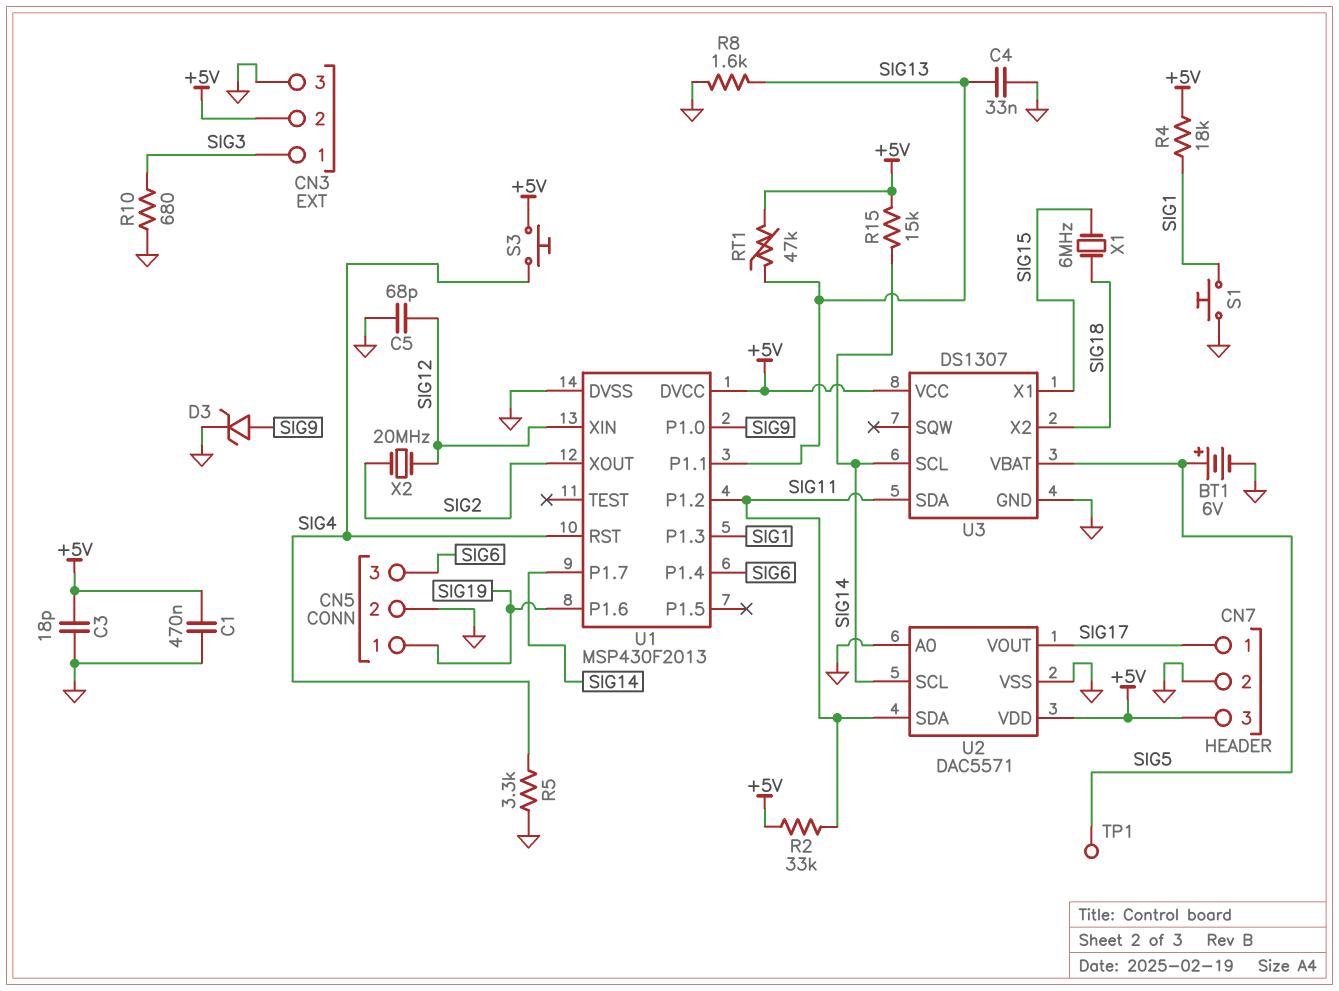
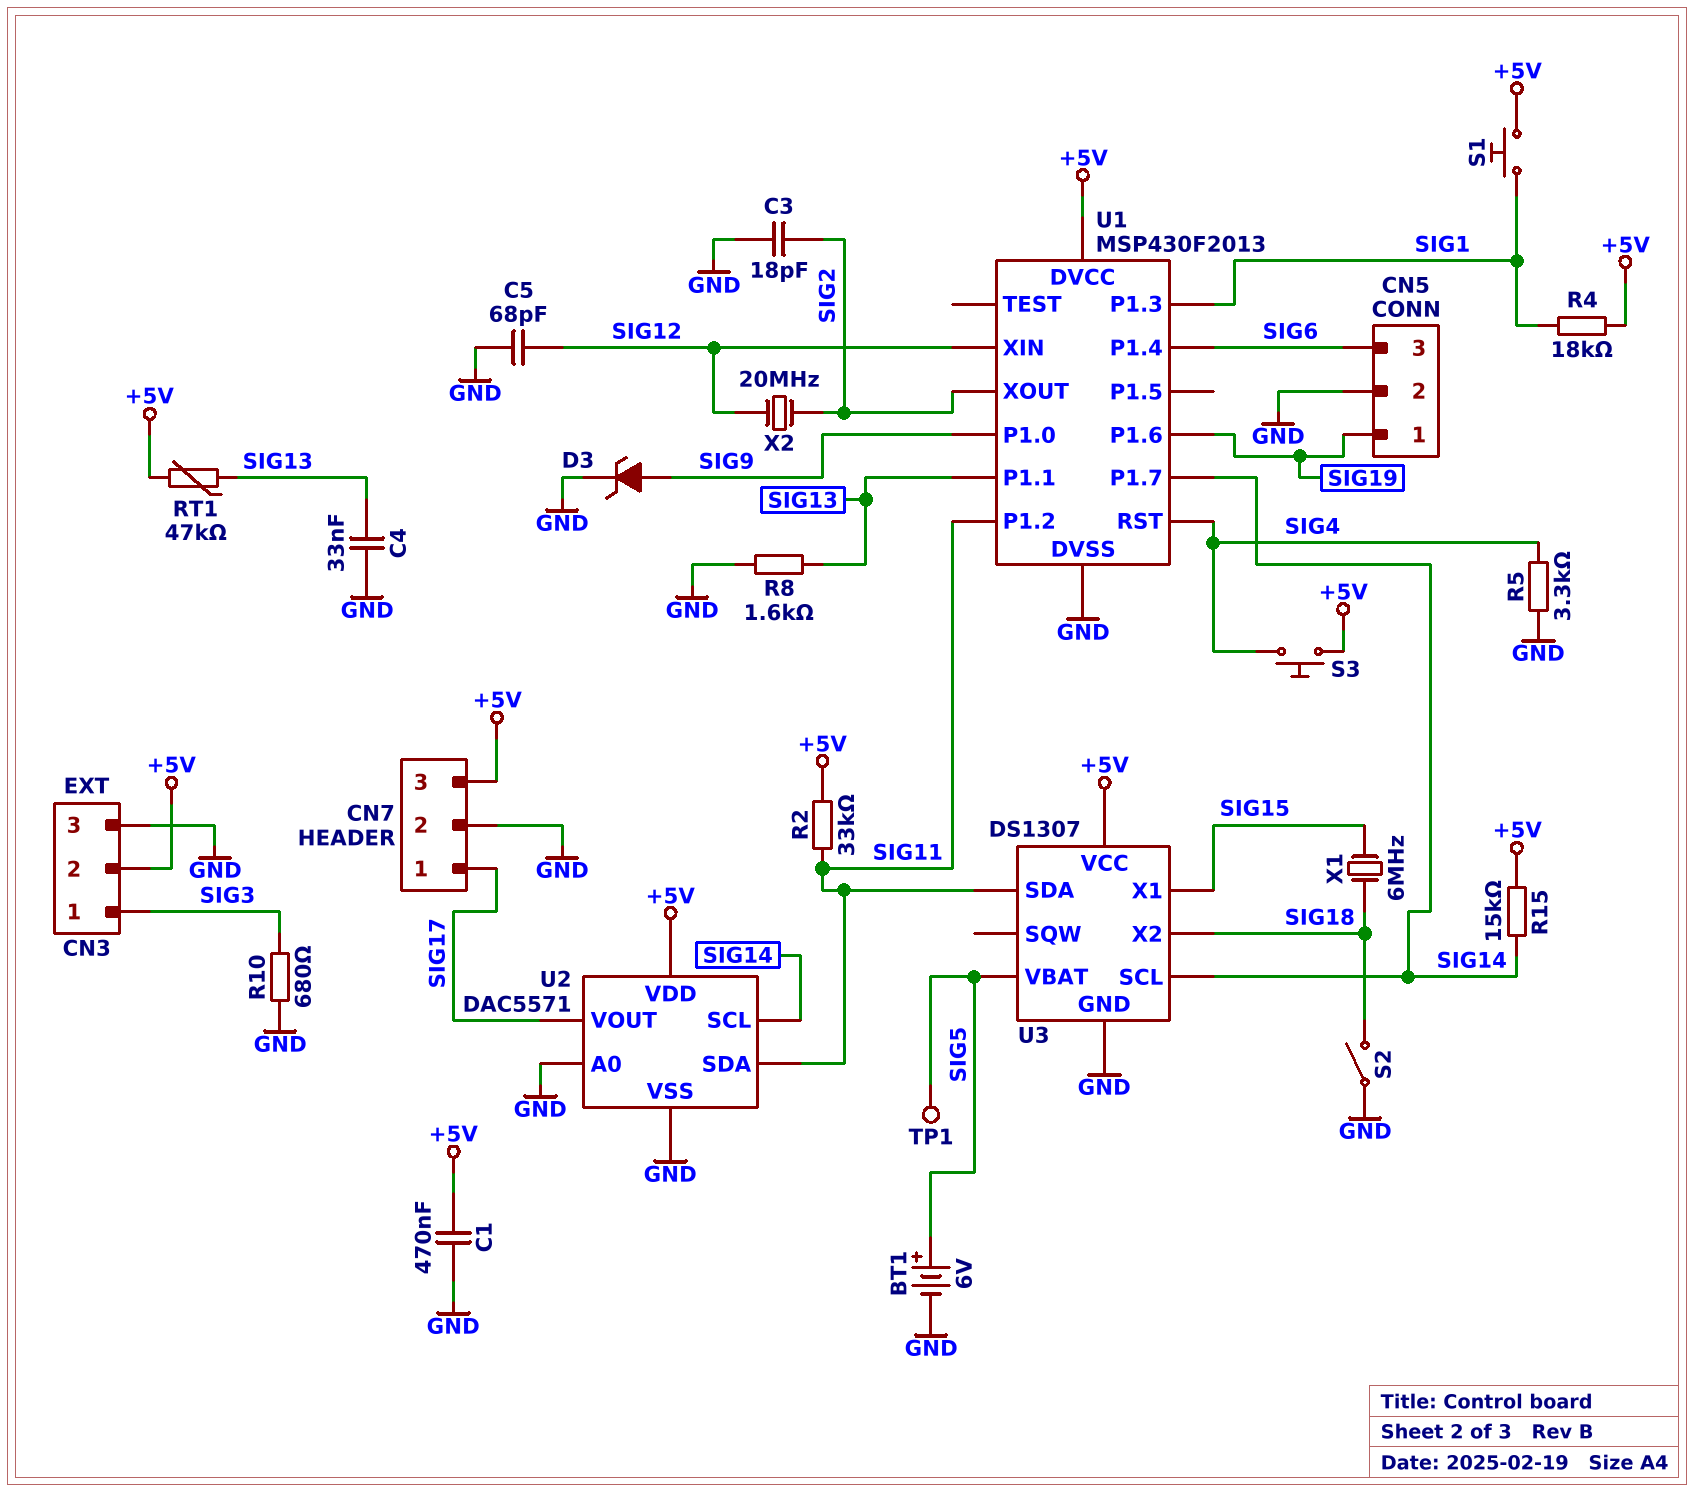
C3: 18pF (+5V, GND) -> 18pF (GND, SIG2)
S1: button (GND, SIG1) -> button (+5V, SIG1)
S2: none -> switch (GND, SIG18)

